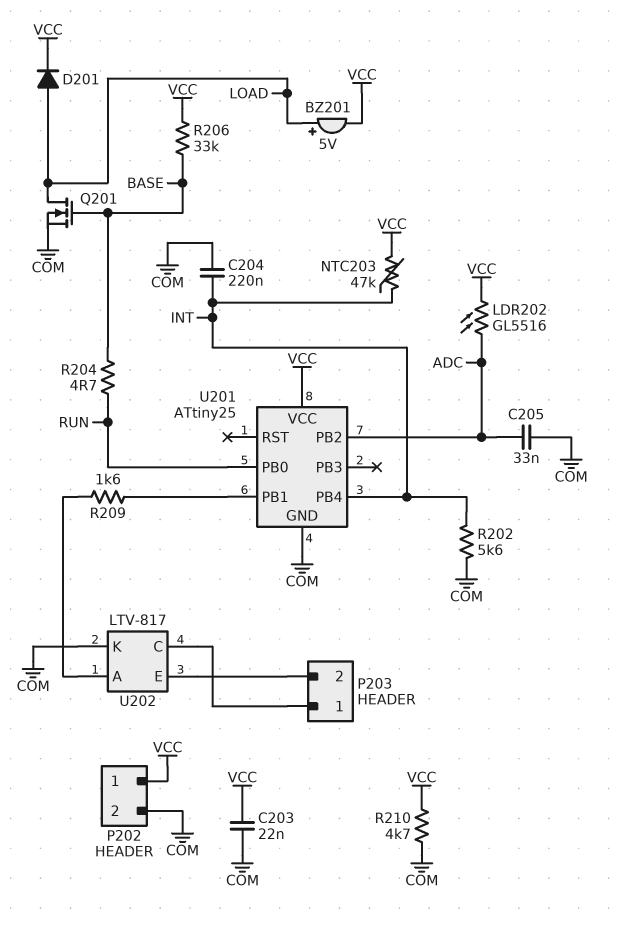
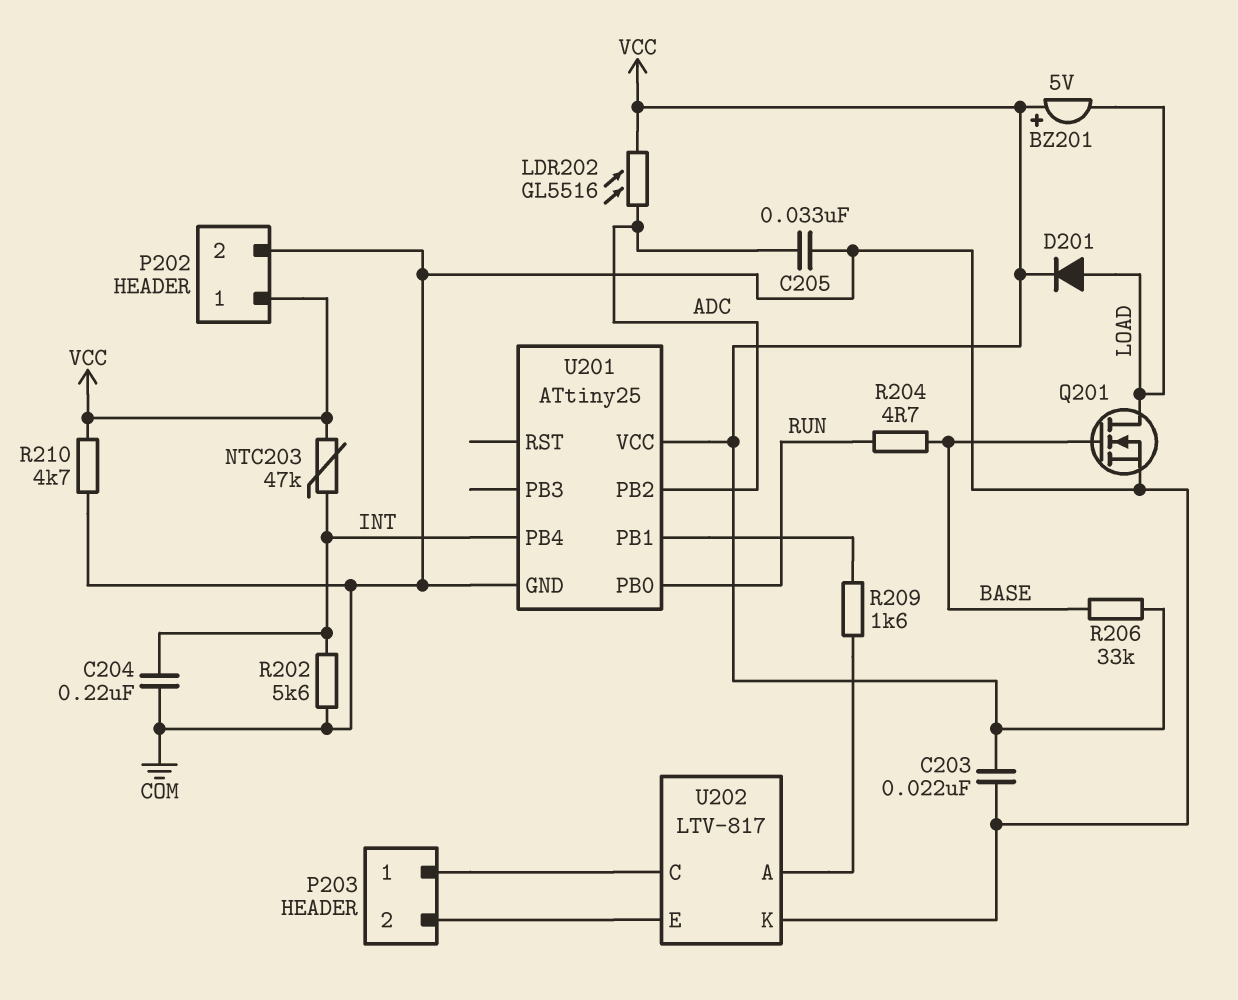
BZ201: buzzer 5V (plus LOAD, minus VCC) -> buzzer 5V (plus VCC, minus LOAD)

